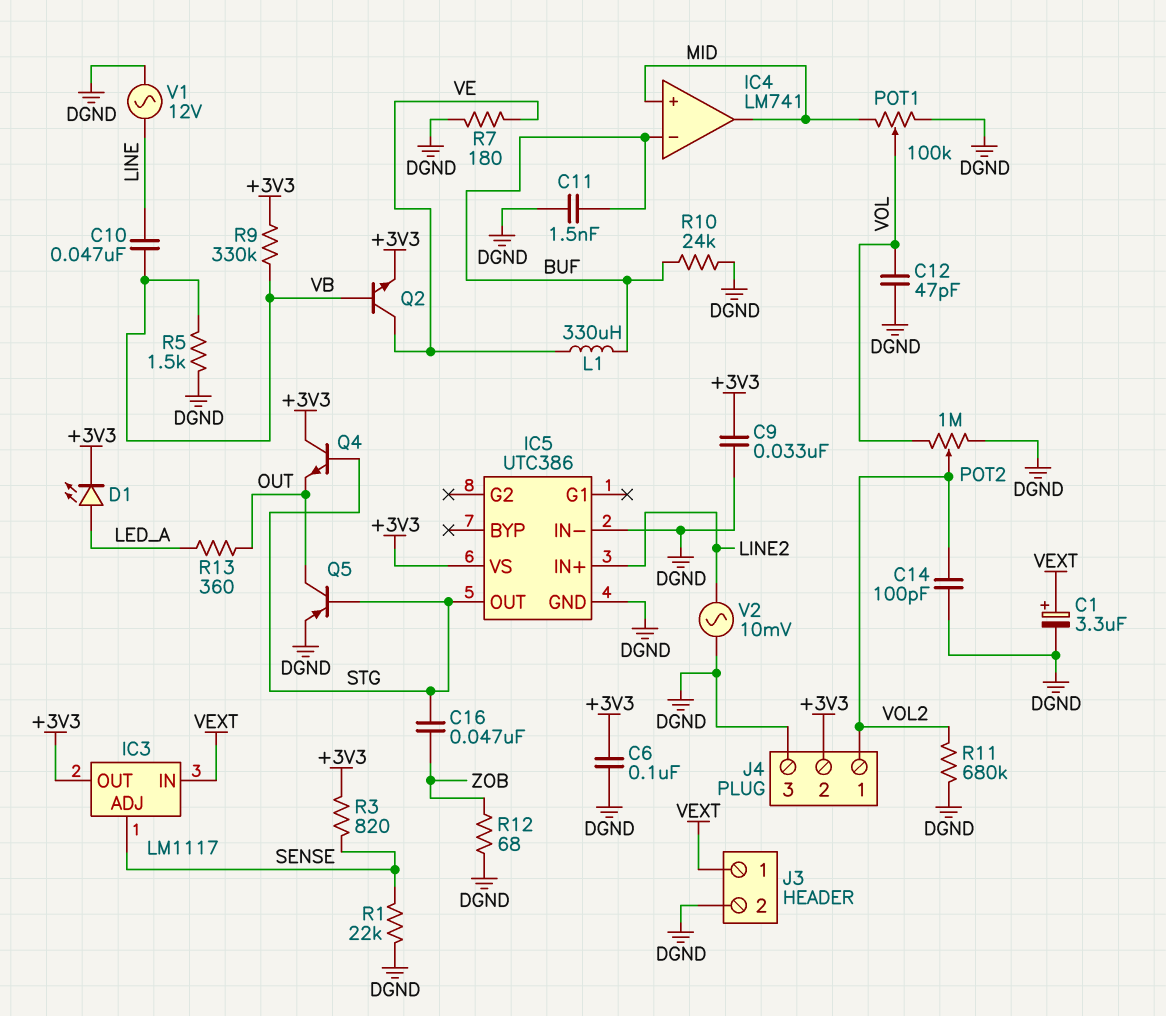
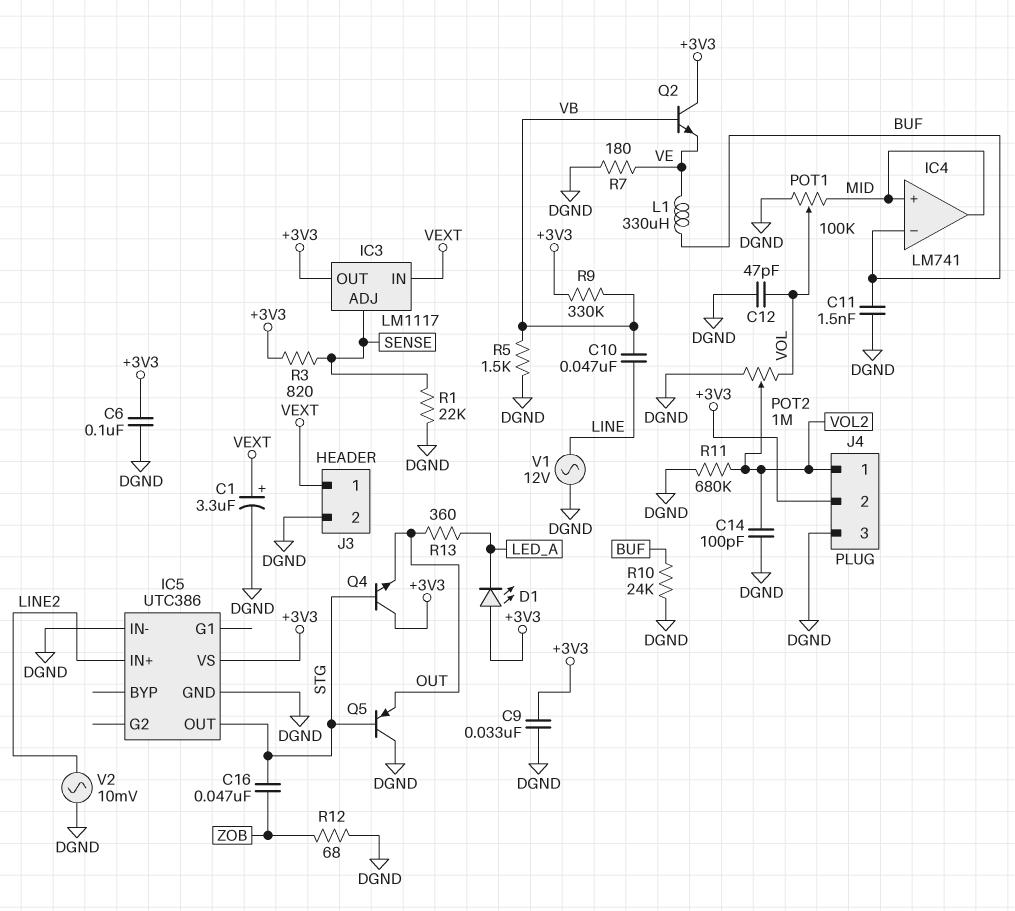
D1: LED (A LED_A, K +3V3) -> LED (A +3V3, K LED_A)
Q2: NPN (B VB, C VE, E +3V3) -> NPN (B VB, C +3V3, E VE)
Q5: PNP (B STG, C OUT, E DGND) -> PNP (B STG, C DGND, E OUT)

